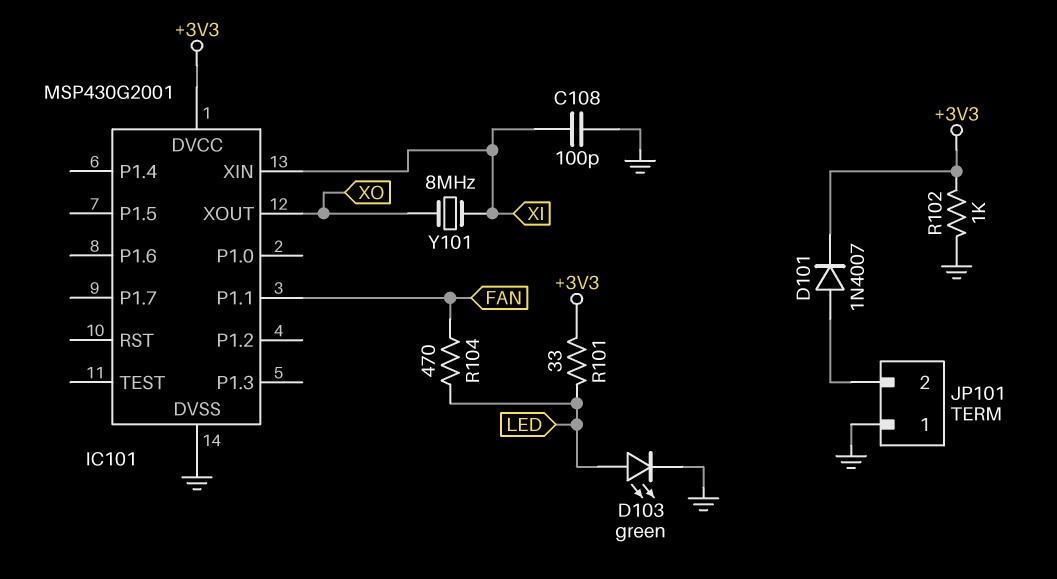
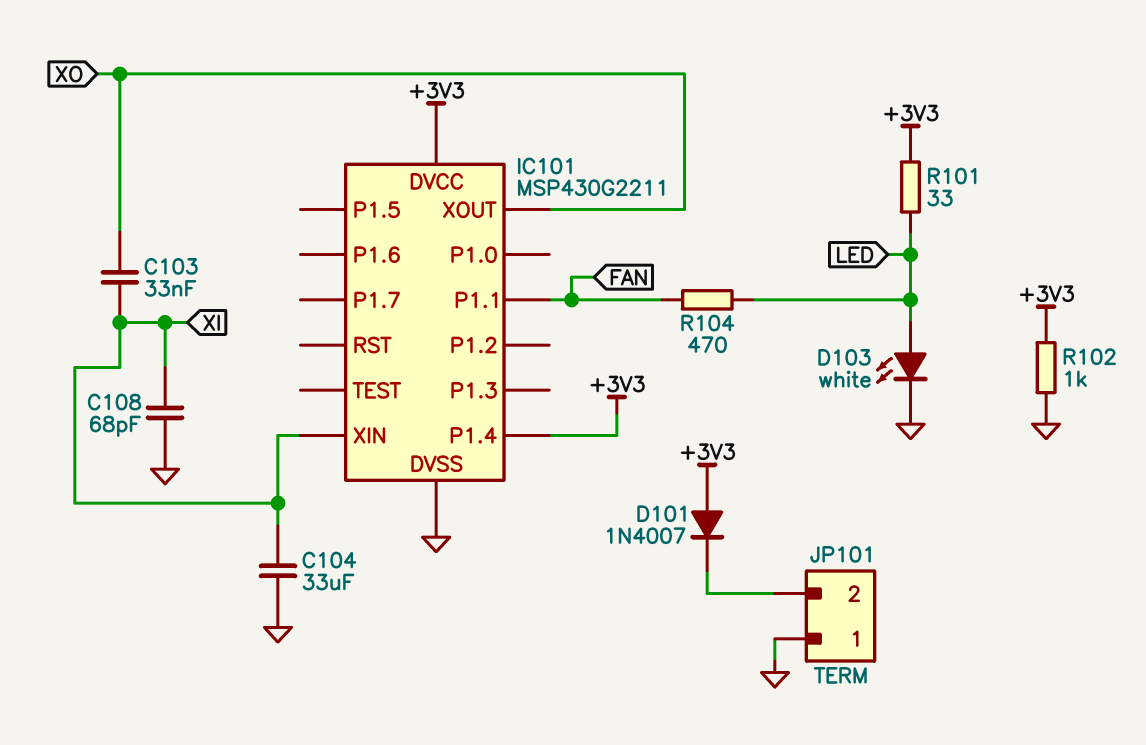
C103: none -> 33nF (XI, XO)
C104: none -> 33uF (GND, XI)
C108: 100pF (GND, XI) -> 68pF (GND, XI)
D101: diode 1N4007 (A JP101/2, K +3V3) -> diode 1N4007 (A +3V3, K JP101/2)
D103: LED green (A LED, K GND) -> LED white (A LED, K GND)
IC101: MSP430G2001 -> MSP430G2211
IC101 pin P1.4: none -> +3V3
Y101: 8MHz (XI, XO) -> none

